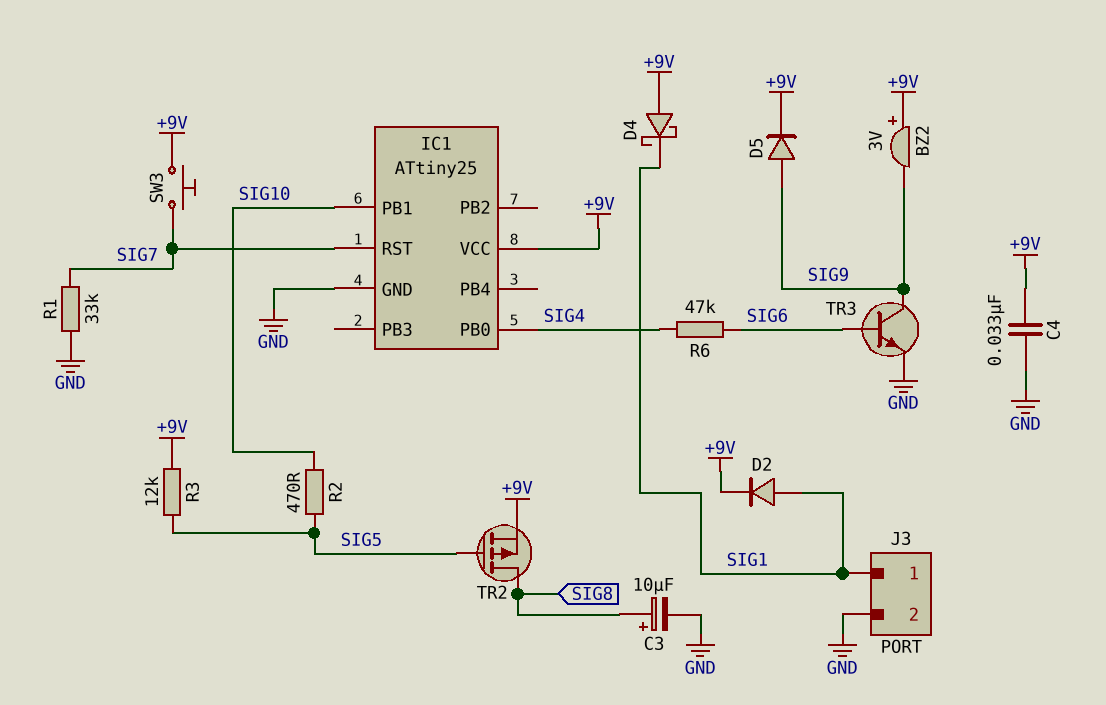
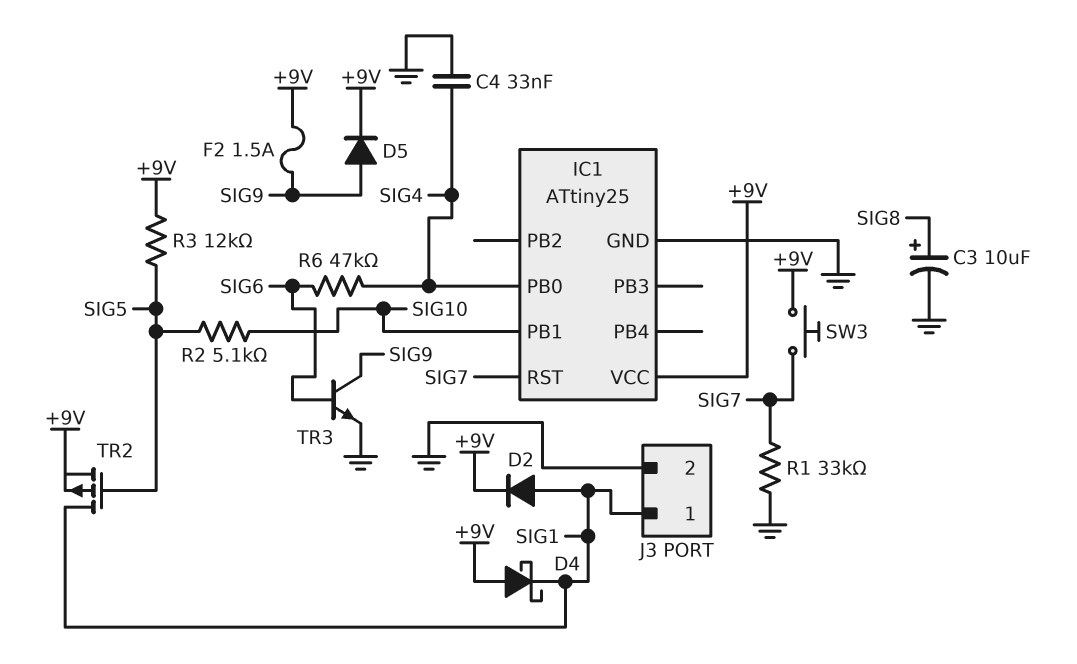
BZ2: buzzer 3V (plus +9V, minus SIG9) -> none
C4: 33nF (+9V, GND) -> 33nF (GND, SIG4)
F2: none -> 1.5A (+9V, SIG9)
R2: 470 (SIG5, SIG10) -> 5.1k (SIG5, SIG10)
TR2: PMOS (G SIG5, D SIG8, S +9V) -> PMOS (G SIG5, D SIG1, S +9V)

